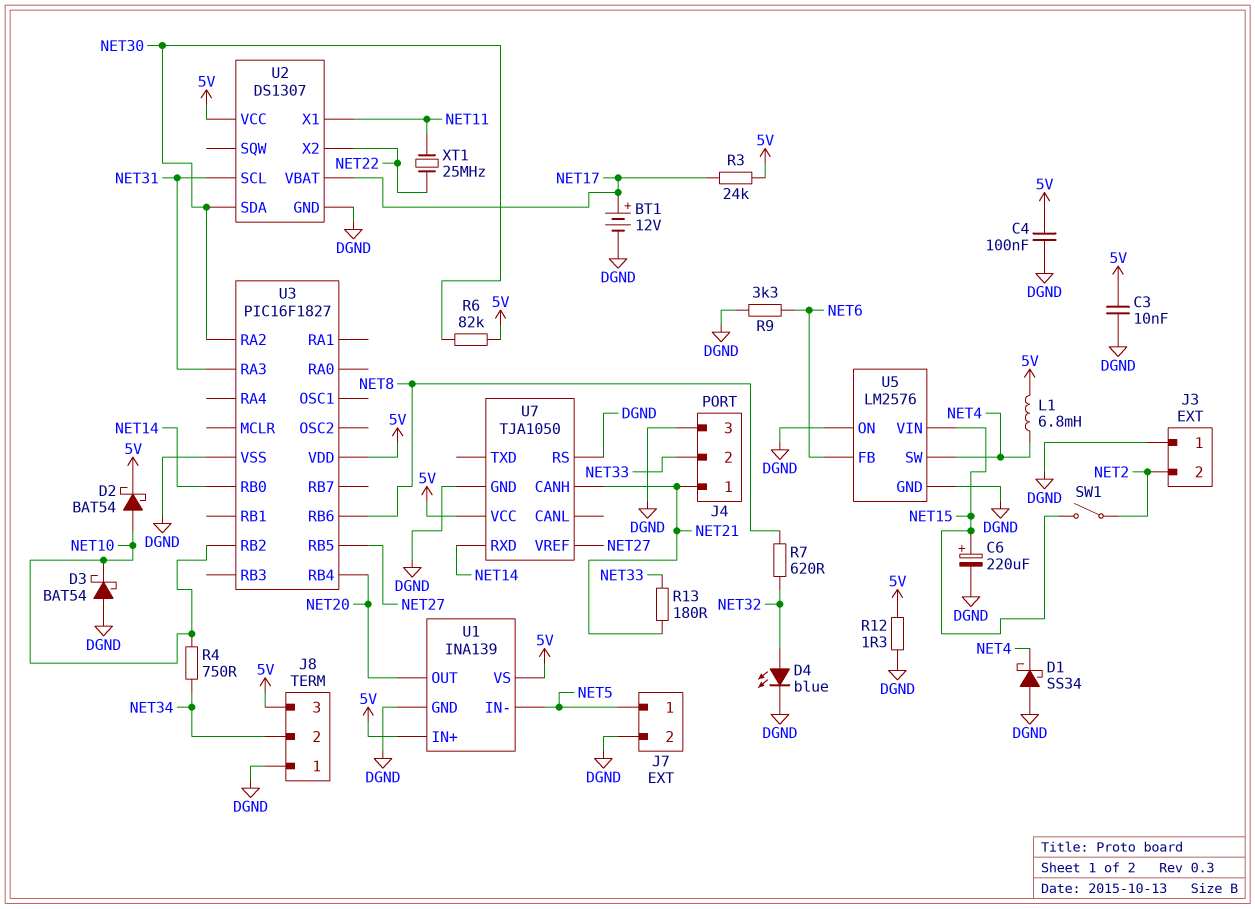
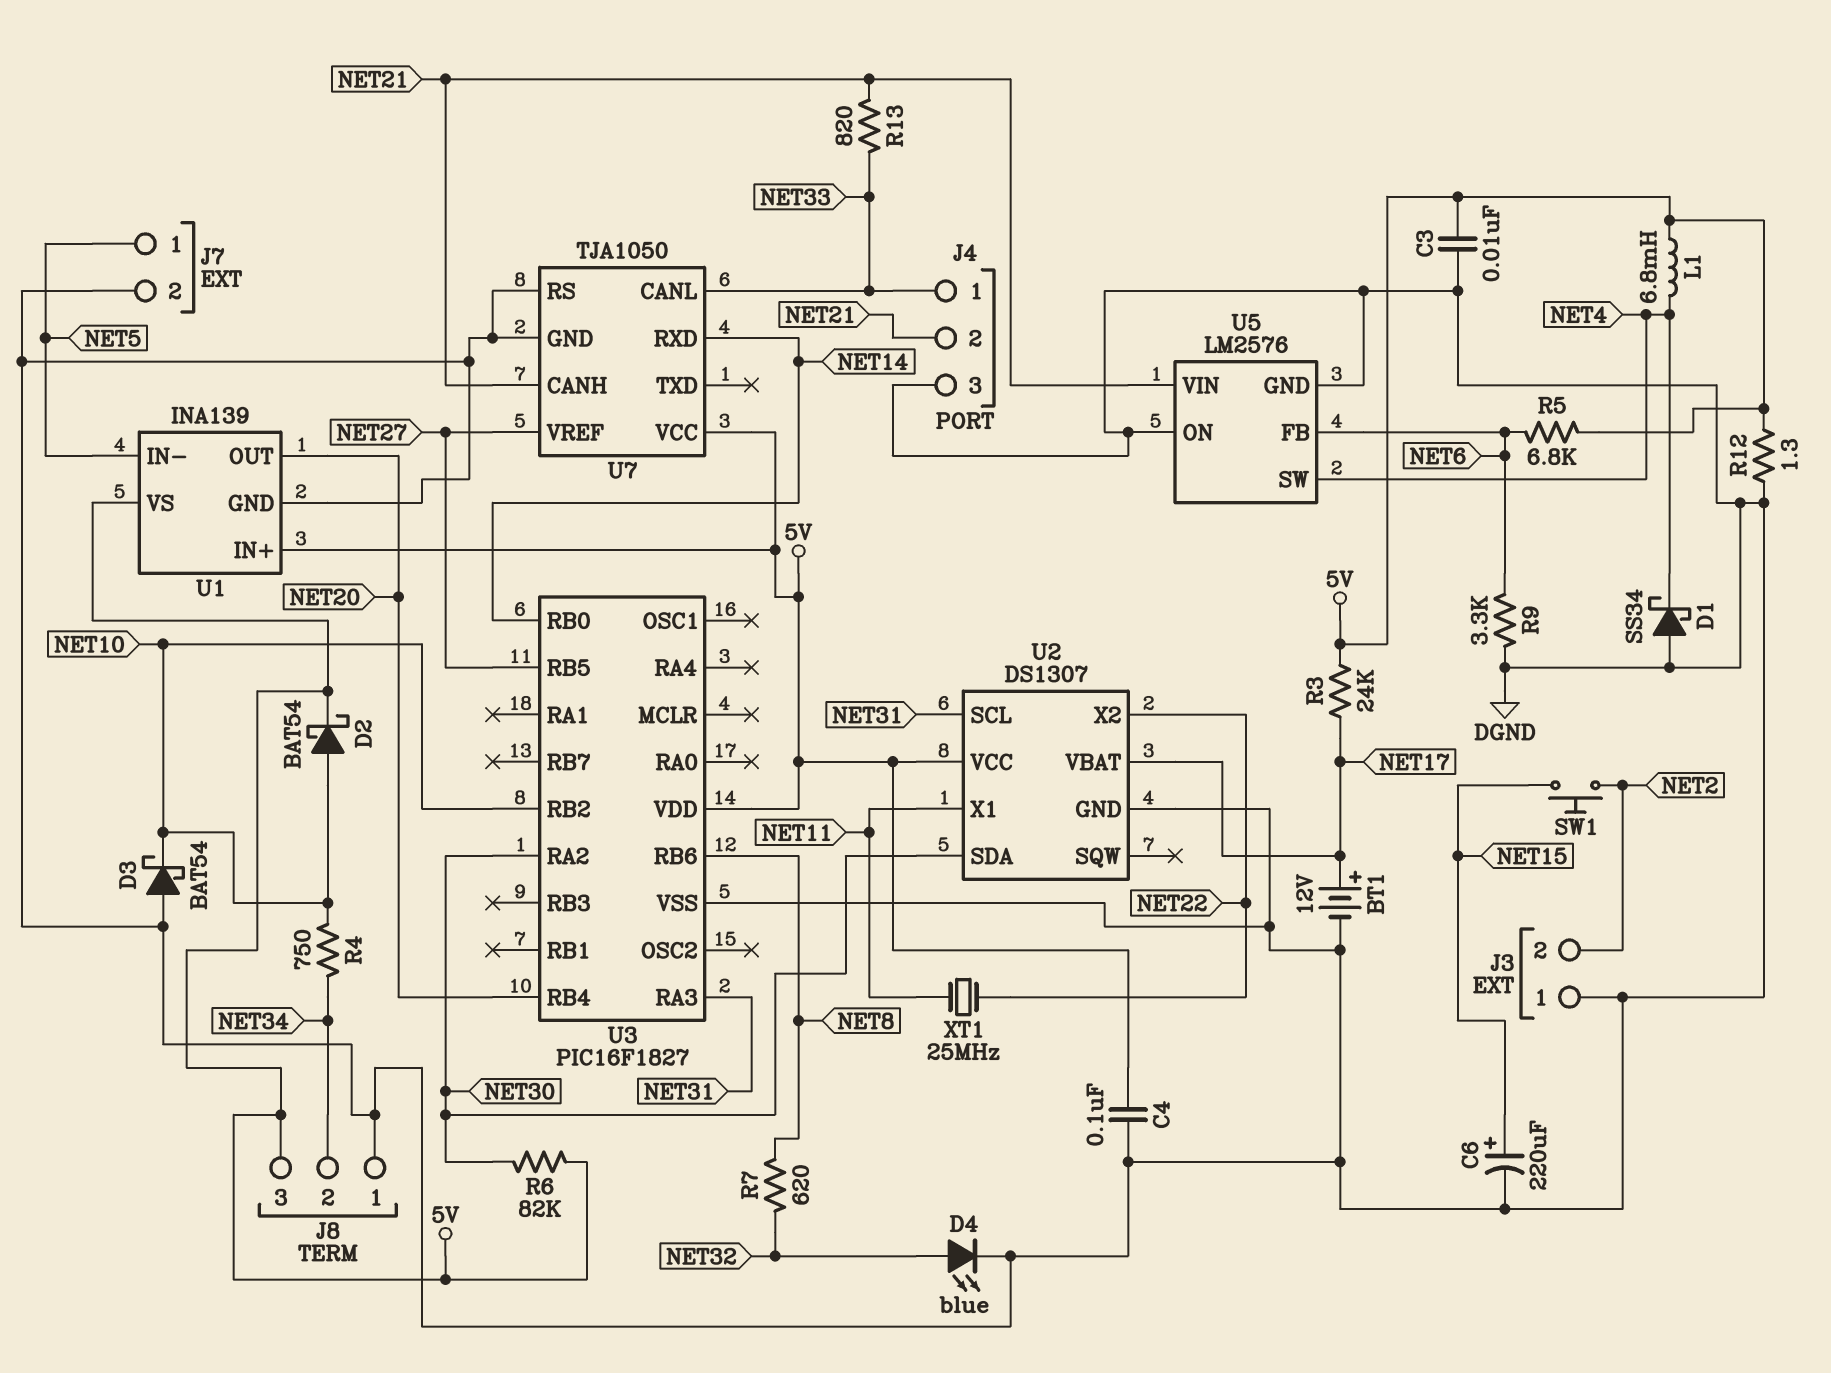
J4 pin 1: NET21 -> NET33
J4 pin 2: NET33 -> NET21
R5: none -> 6.8k (5V, NET6)
R13: 180 (NET21, NET33) -> 820 (NET21, NET33)
SW1: switch (NET2, NET15) -> button (NET2, NET15)
U5 pin VIN: NET15 -> NET21
U7 pin CANL: none -> NET33

